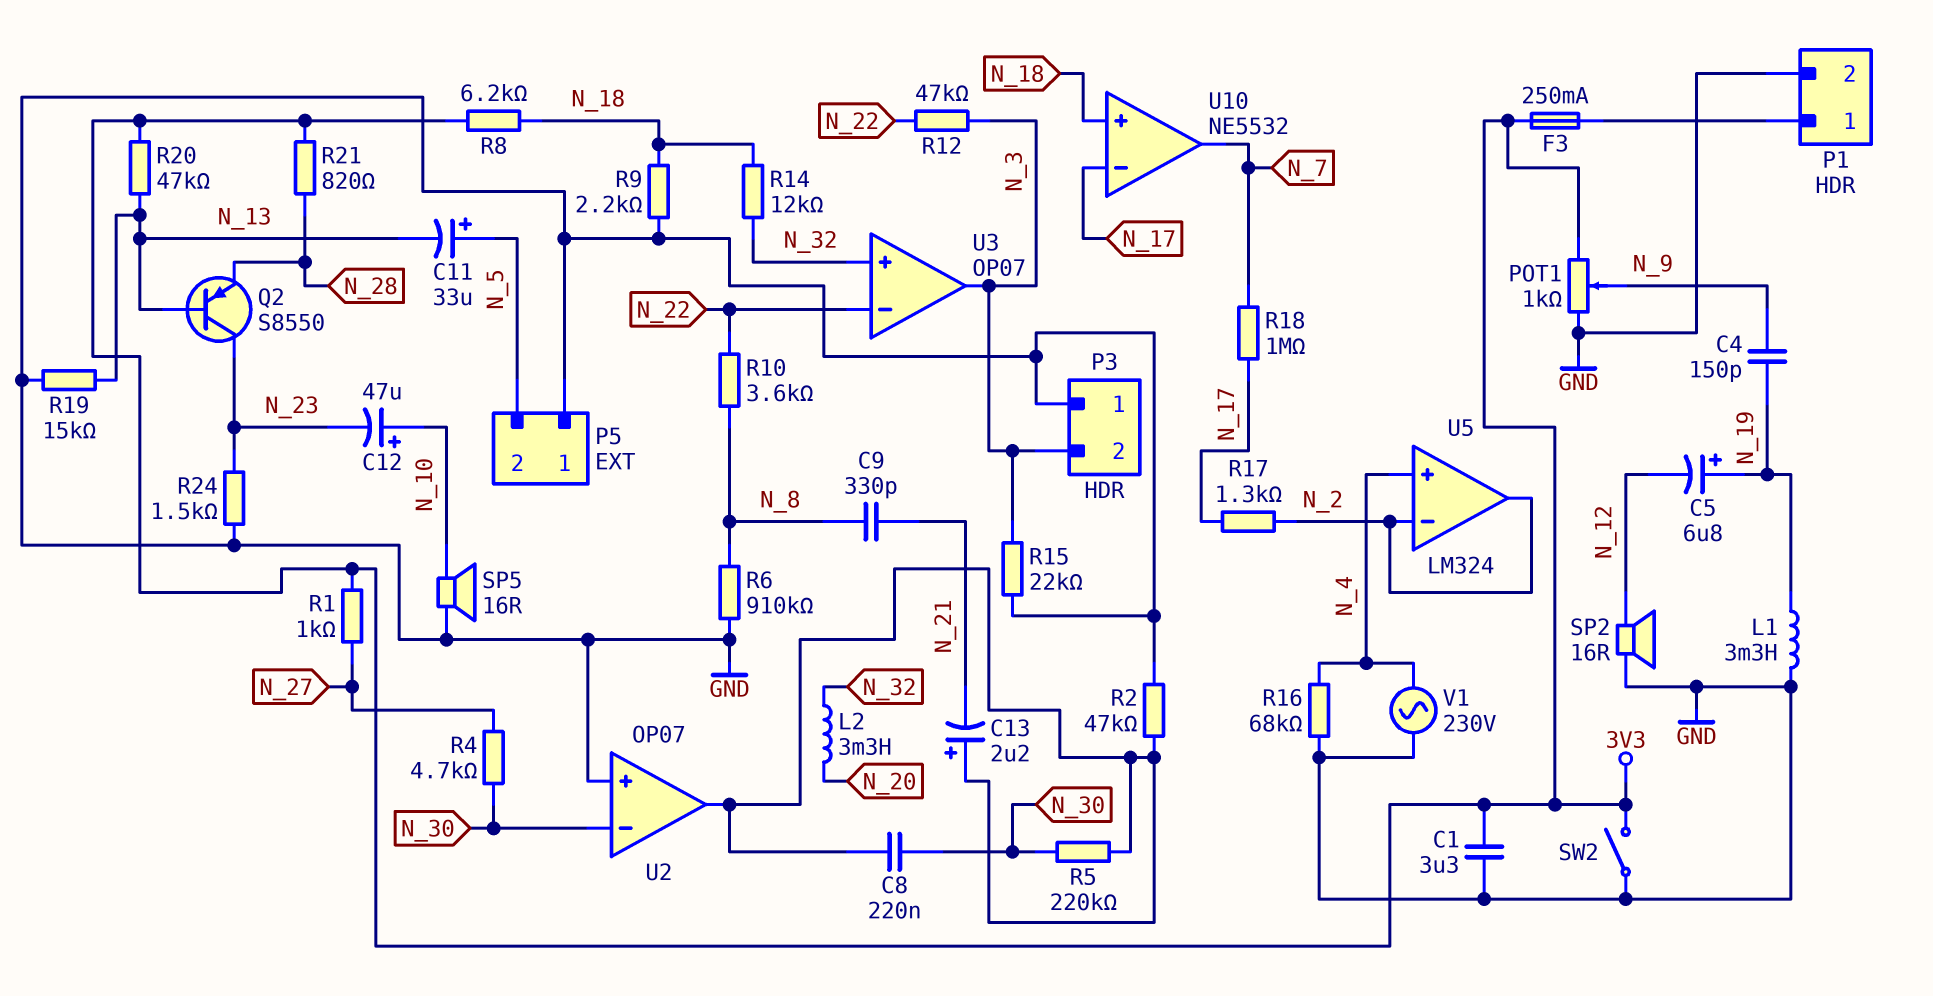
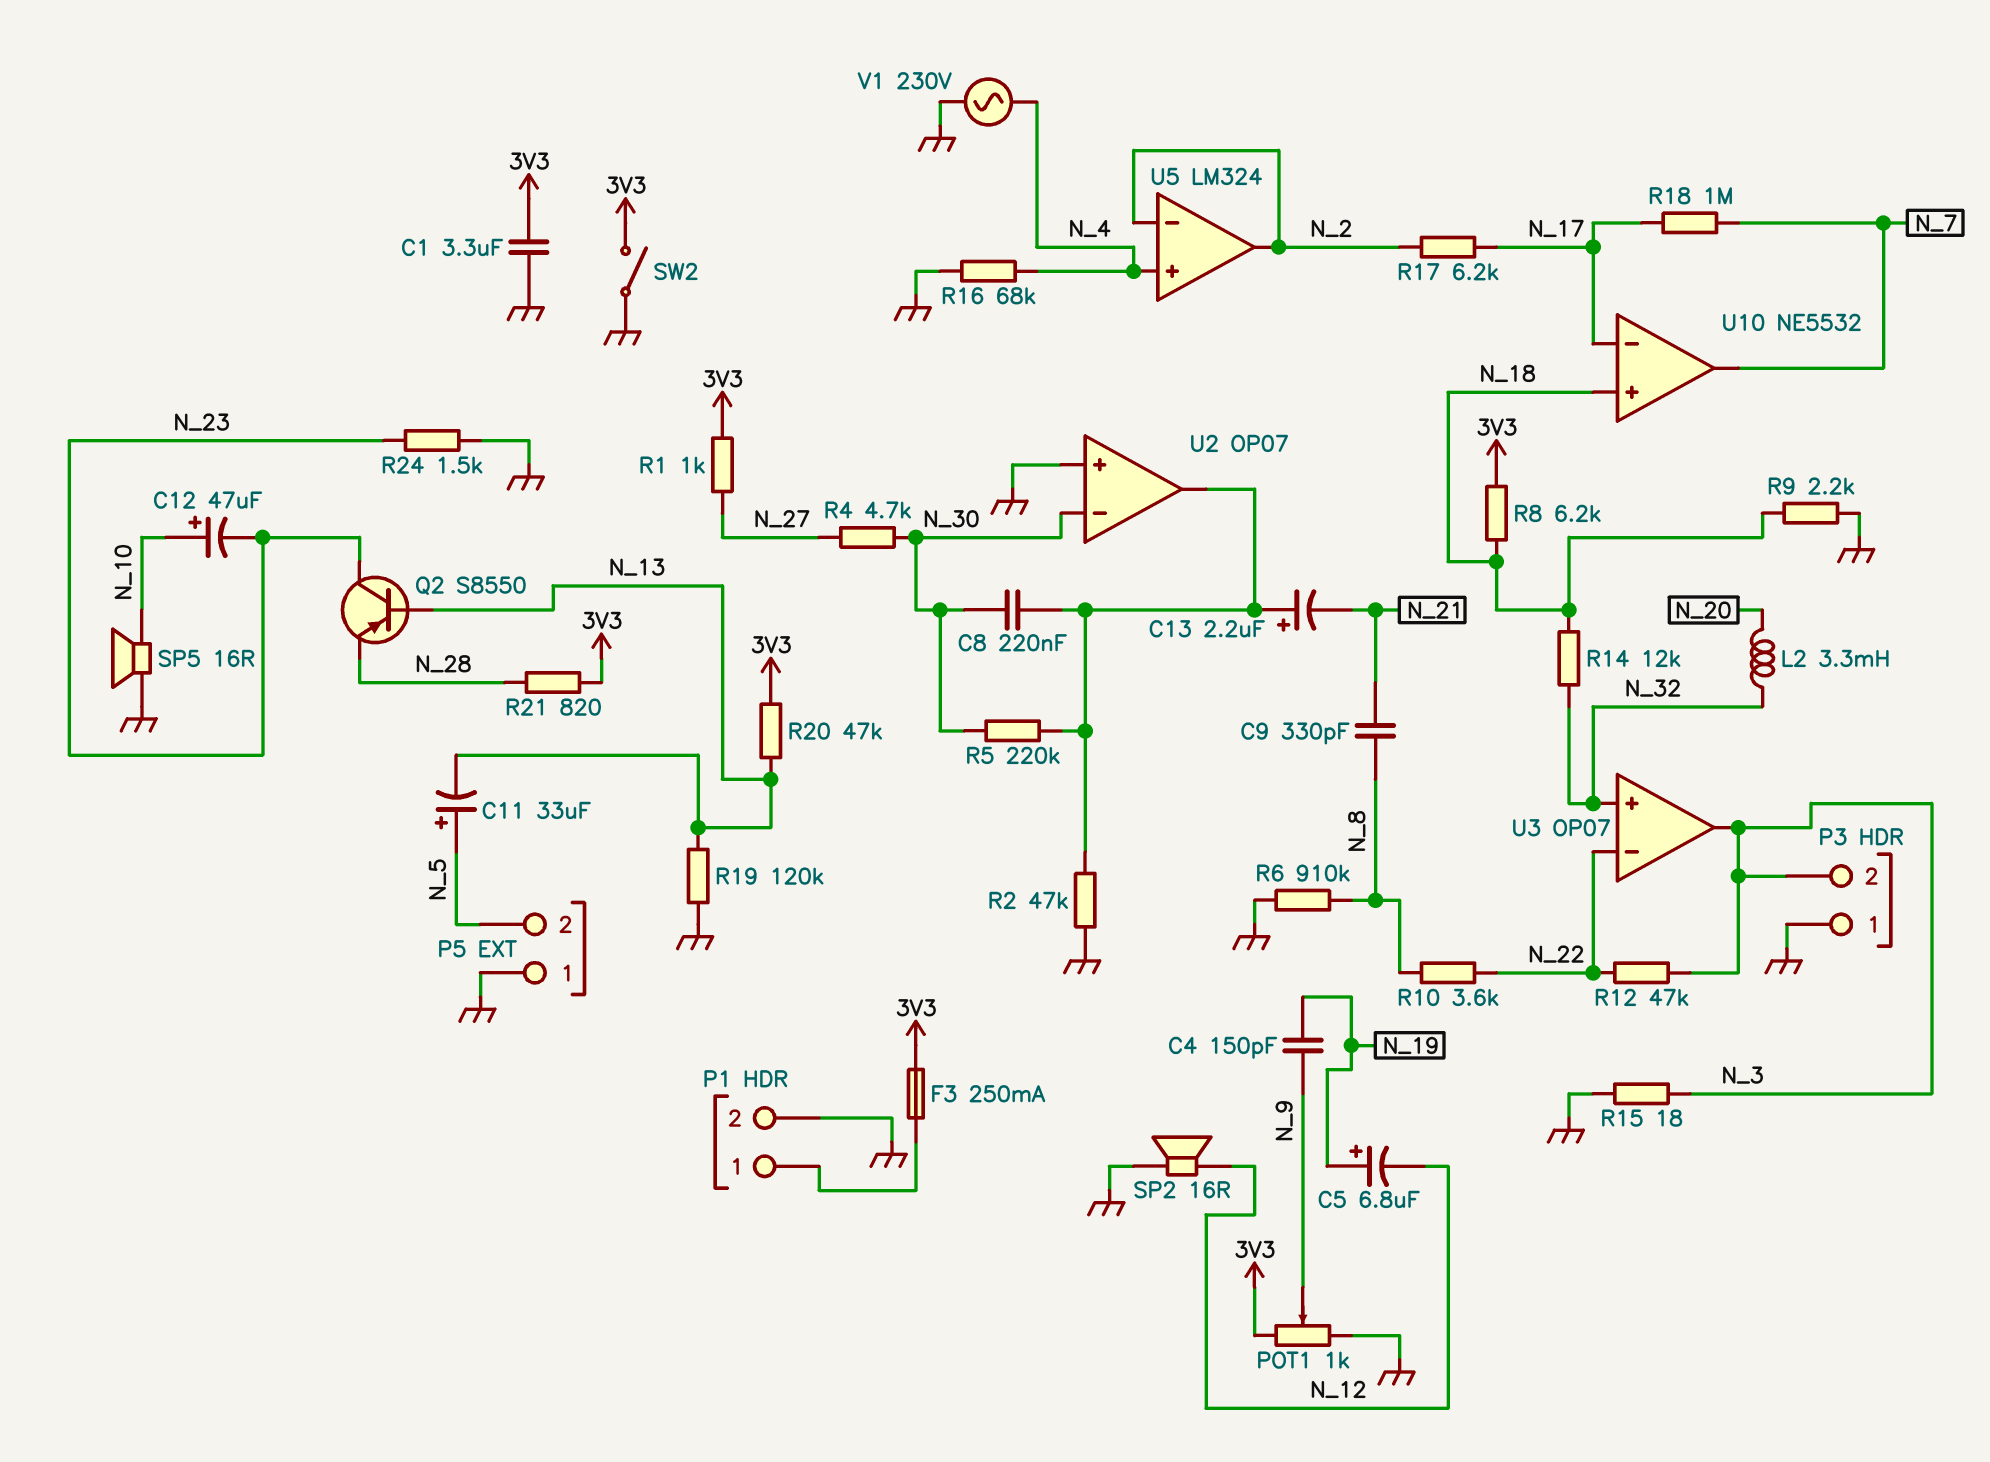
L1: 3.3mH (GND, N_19) -> none
R15: 22k (GND, N_3) -> 18 (GND, N_3)
R17: 1.3k (N_2, N_17) -> 6.2k (N_2, N_17)
R19: 15k (GND, N_13) -> 120k (GND, N_13)

